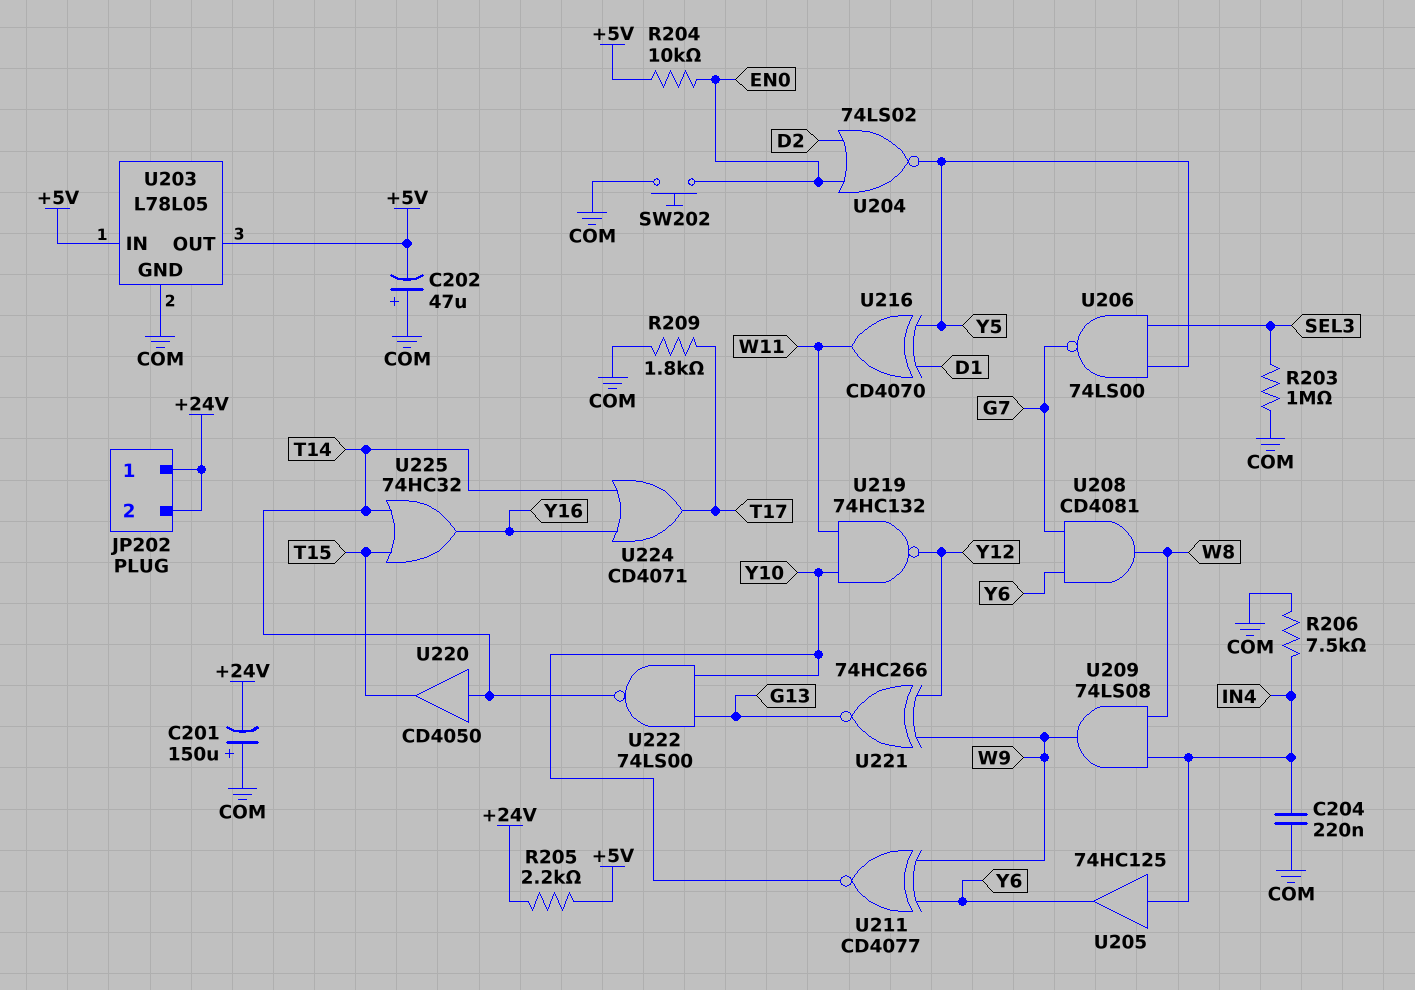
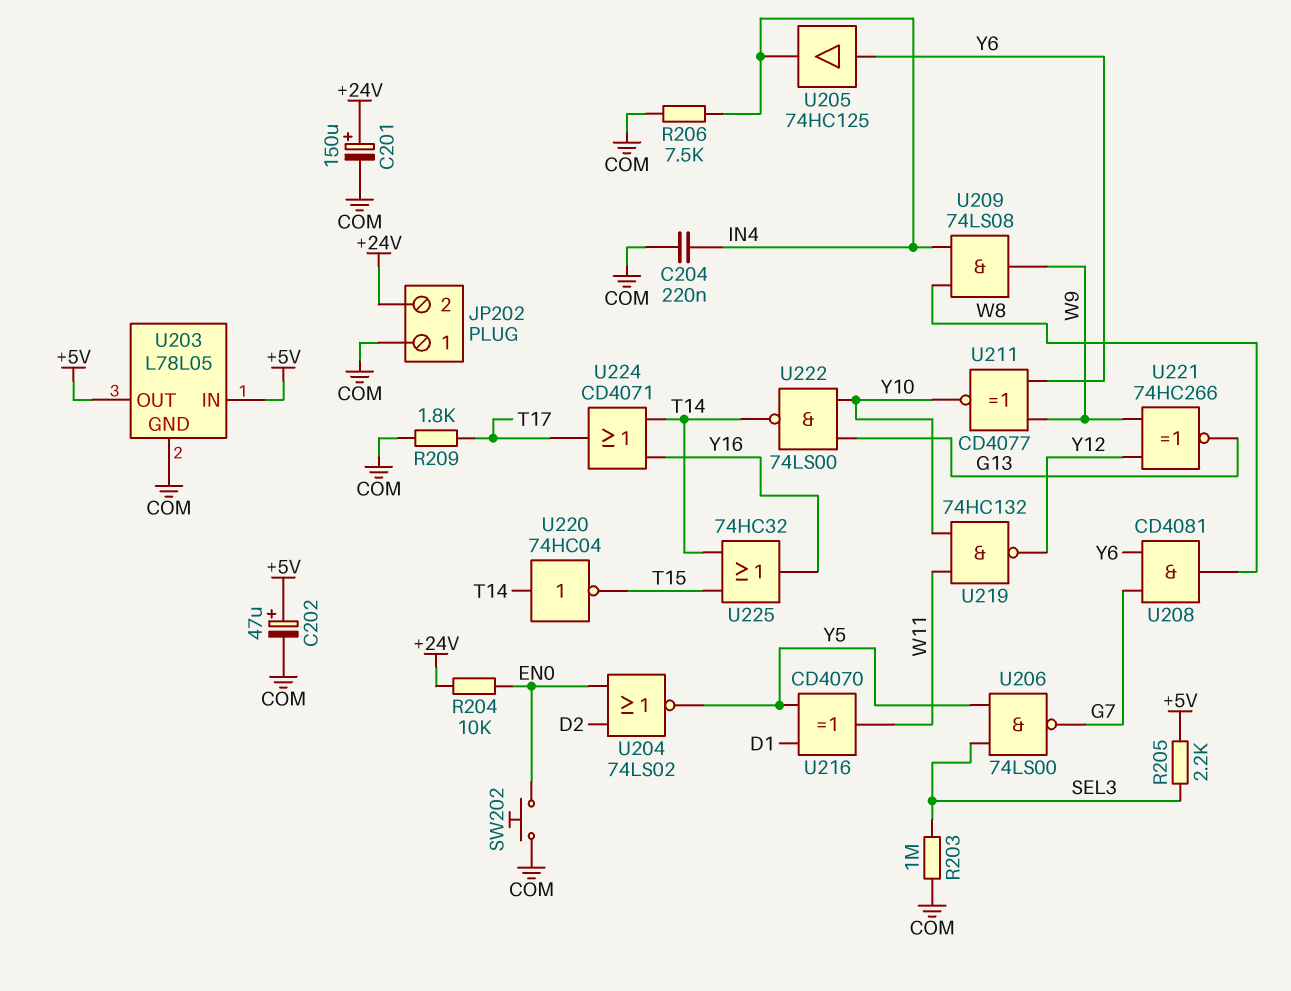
C201: 150uF (plus COM, minus +24V) -> 150uF (plus +24V, minus COM)
C202: 47uF (plus COM, minus +5V) -> 47uF (plus +5V, minus COM)
JP202 pin 1: +24V -> COM
R204: 10k (+5V, EN0) -> 10k (+24V, EN0)
R205: 2.2k (+5V, +24V) -> 2.2k (+5V, SEL3)
U205: buffer 74HC125 (in IN4, out Y6) -> buffer 74HC125 (in Y6, out IN4)
U220: buffer CD4050 (in T14, out T15) -> NOT 74HC04 (in T14, out T15)

